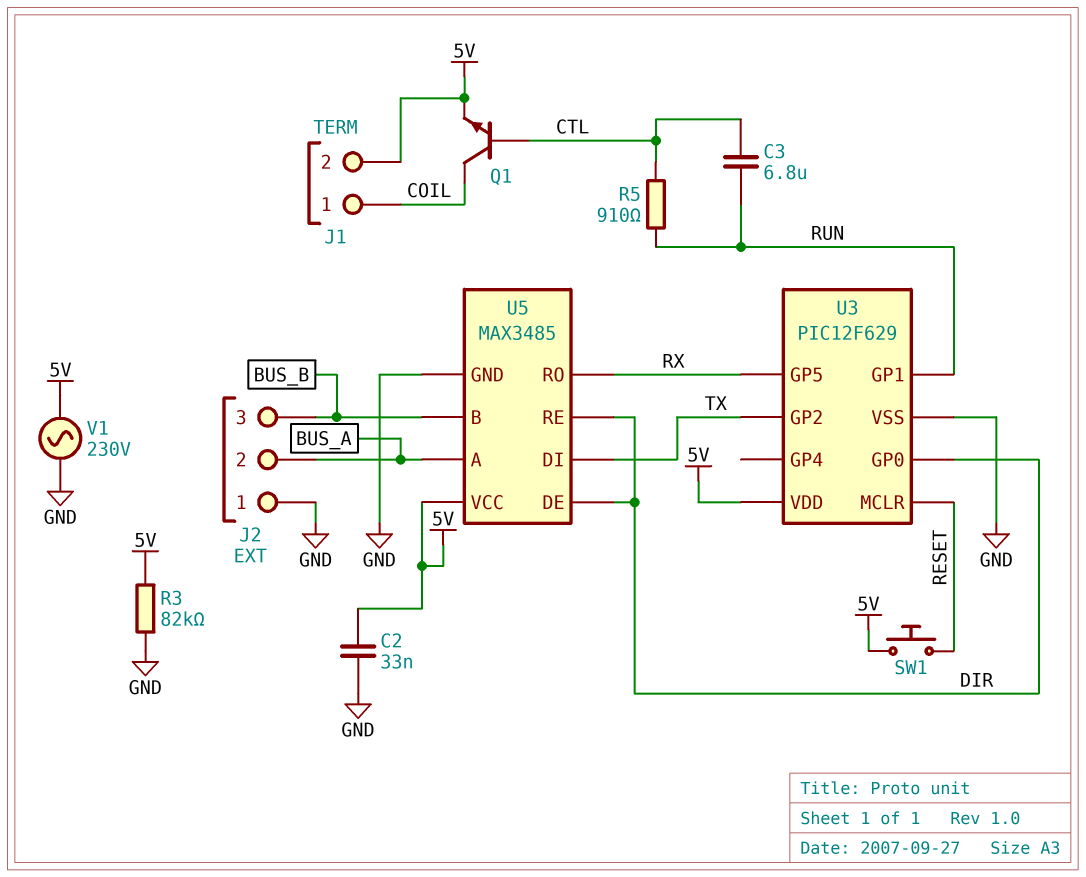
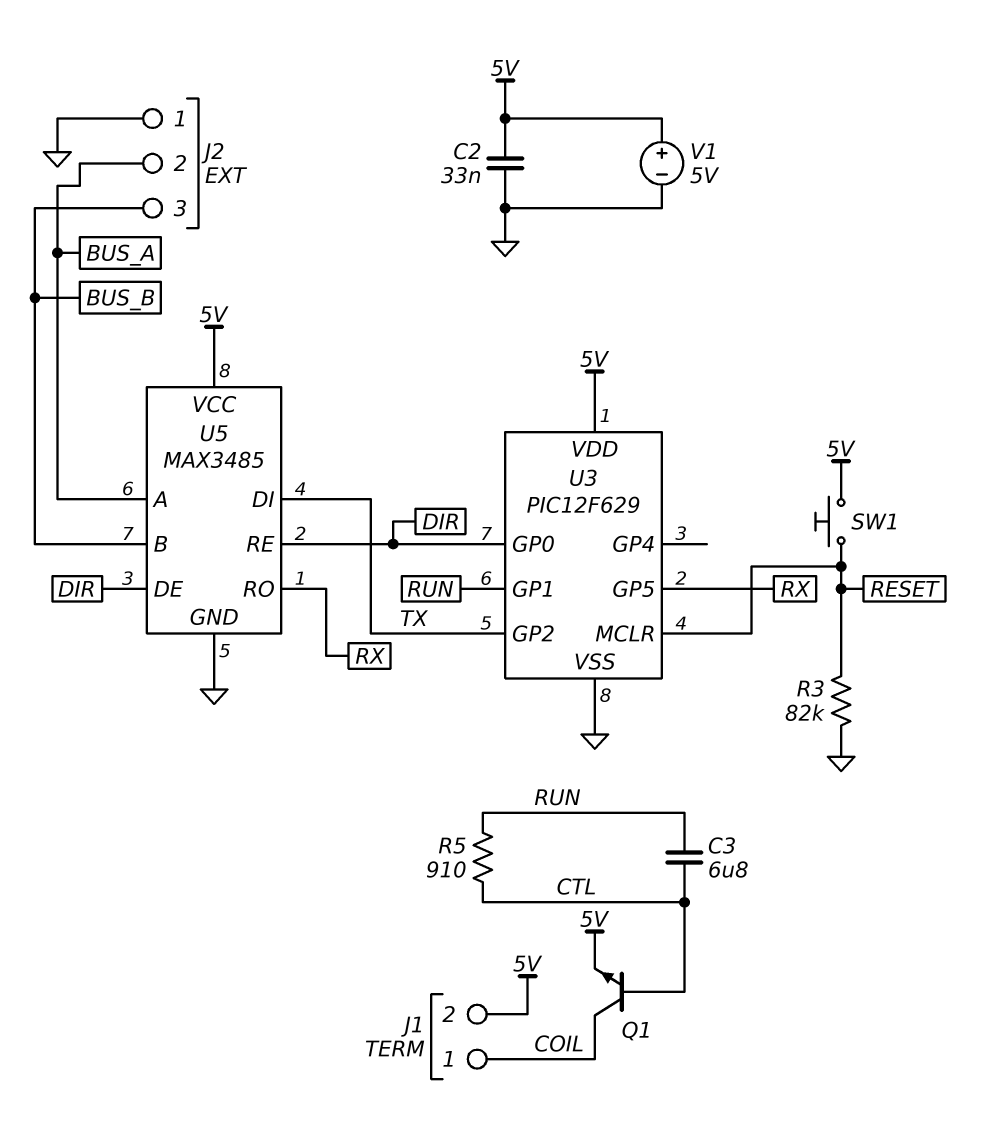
R3: 82k (5V, GND) -> 82k (GND, RESET)
V1: AC 230V (5V, GND) -> 5V (plus 5V, minus GND)

